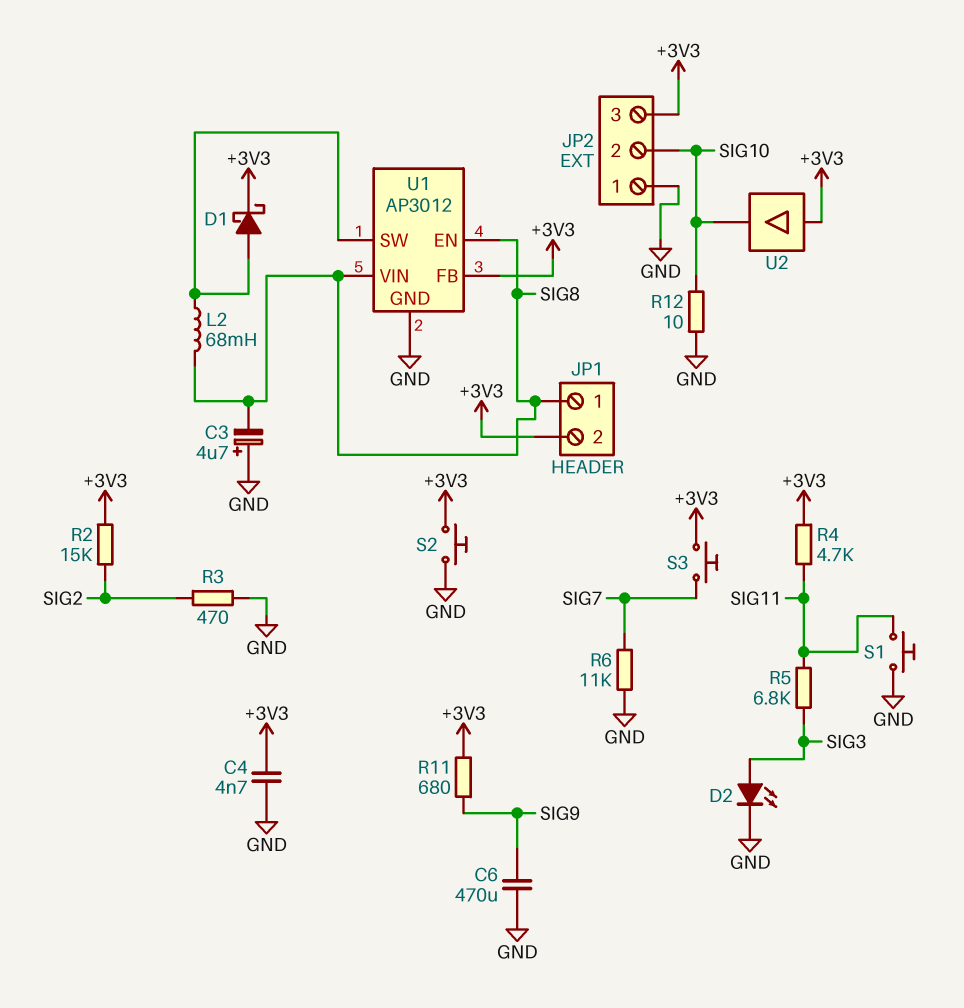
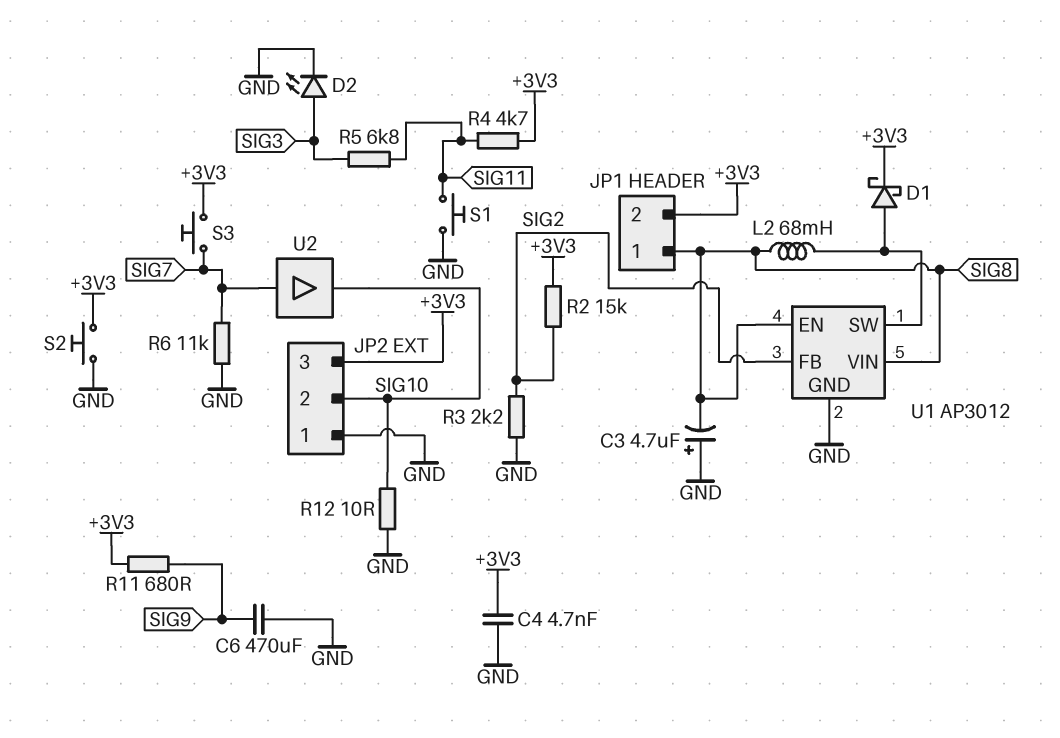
R3: 470 (GND, SIG2) -> 2.2k (GND, SIG2)
U1 pin FB: +3V3 -> SIG2
U2: buffer (in +3V3, out SIG10) -> buffer (in SIG7, out SIG10)

